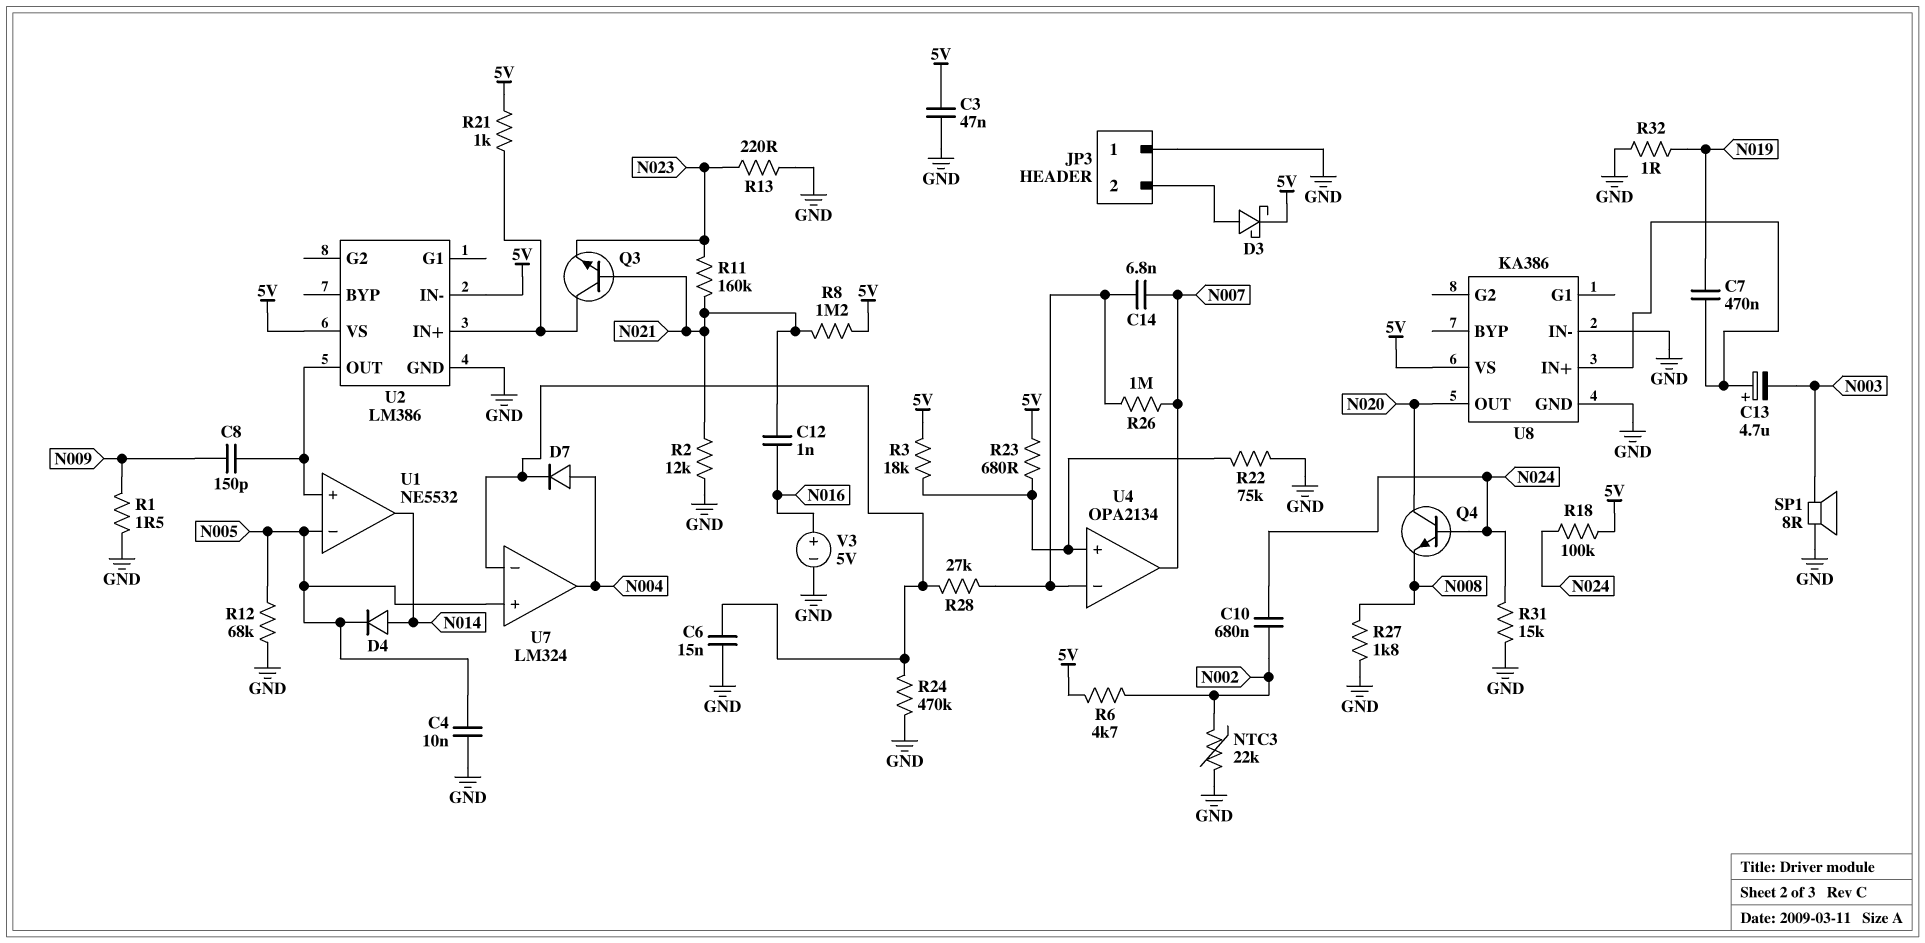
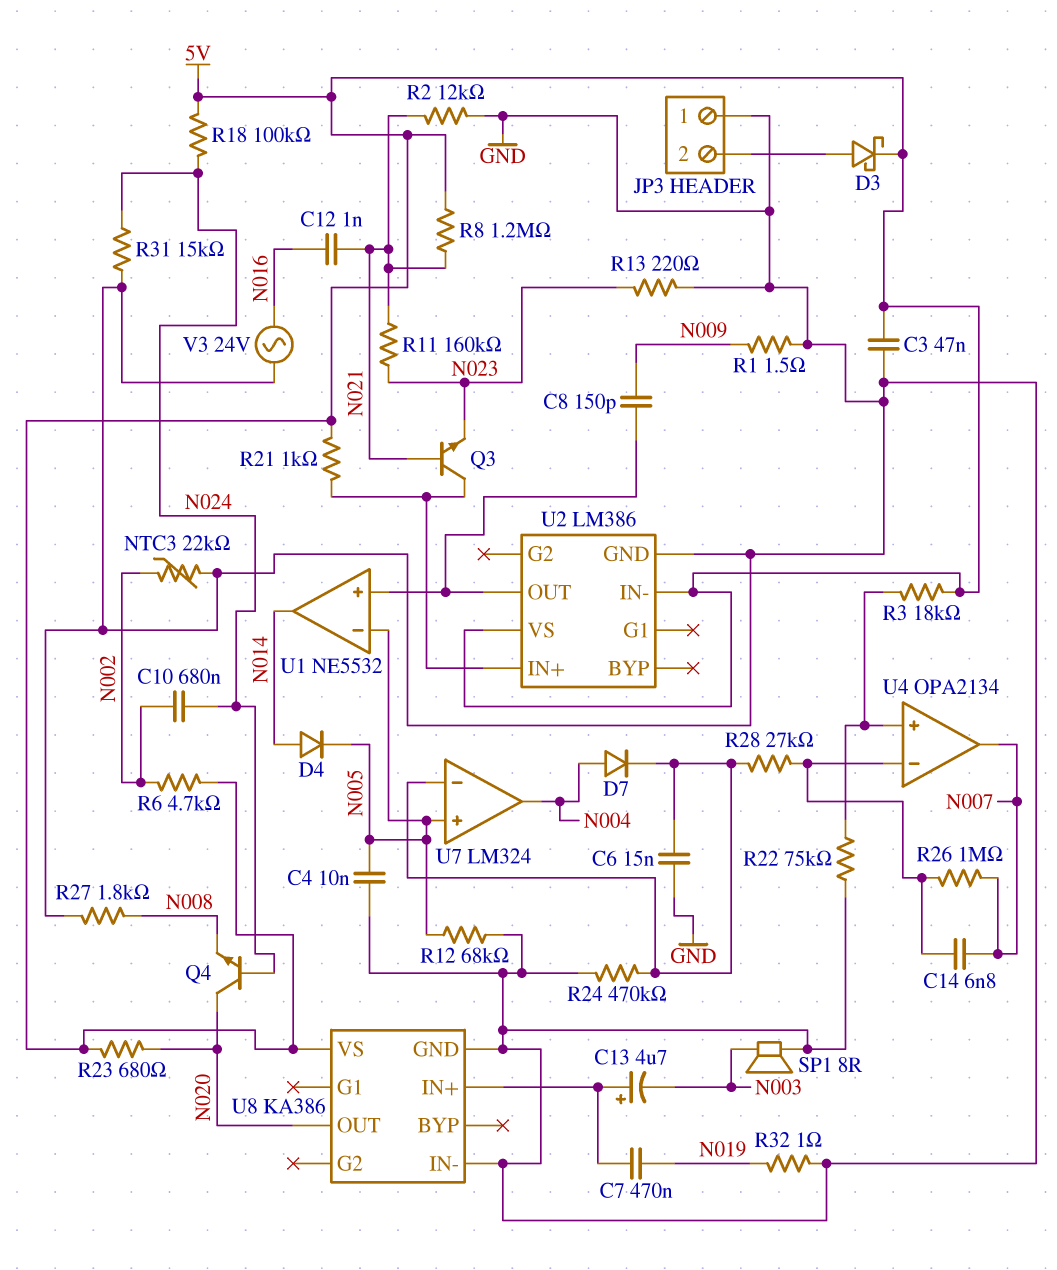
R23: 680 (5V, U4/in+) -> 680 (5V, N020)
V3: 5V (plus N016, minus GND) -> AC 24V (GND, N016)

